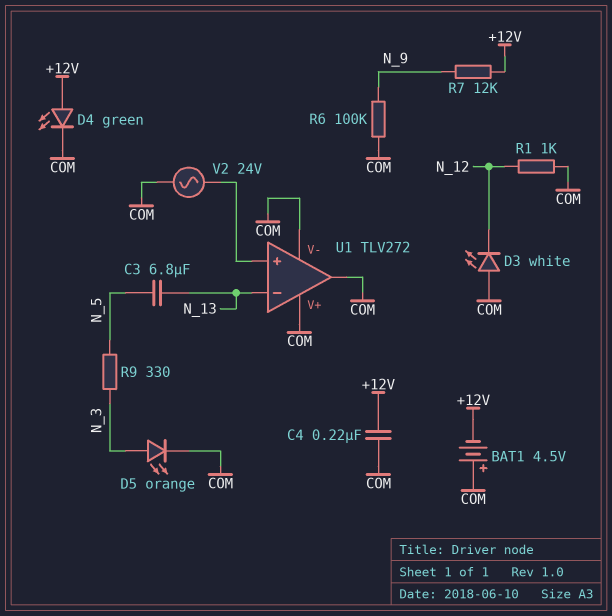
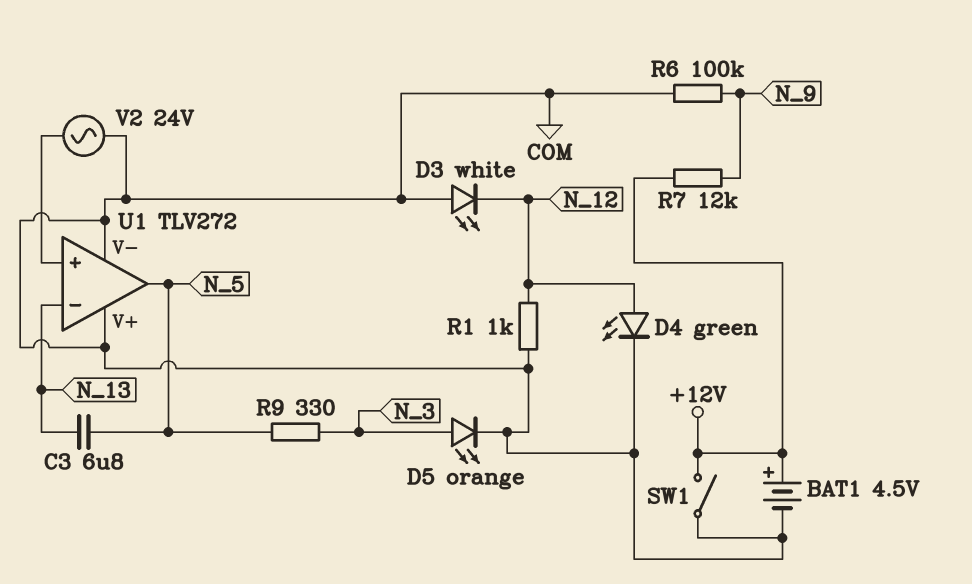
BAT1: 4.5V (plus COM, minus +12V) -> 4.5V (plus +12V, minus COM)
C4: 220nF (+12V, COM) -> none
D4: LED green (A +12V, K COM) -> LED green (A N_12, K COM)
SW1: none -> switch (+12V, COM)
U1 pin out: COM -> N_5

